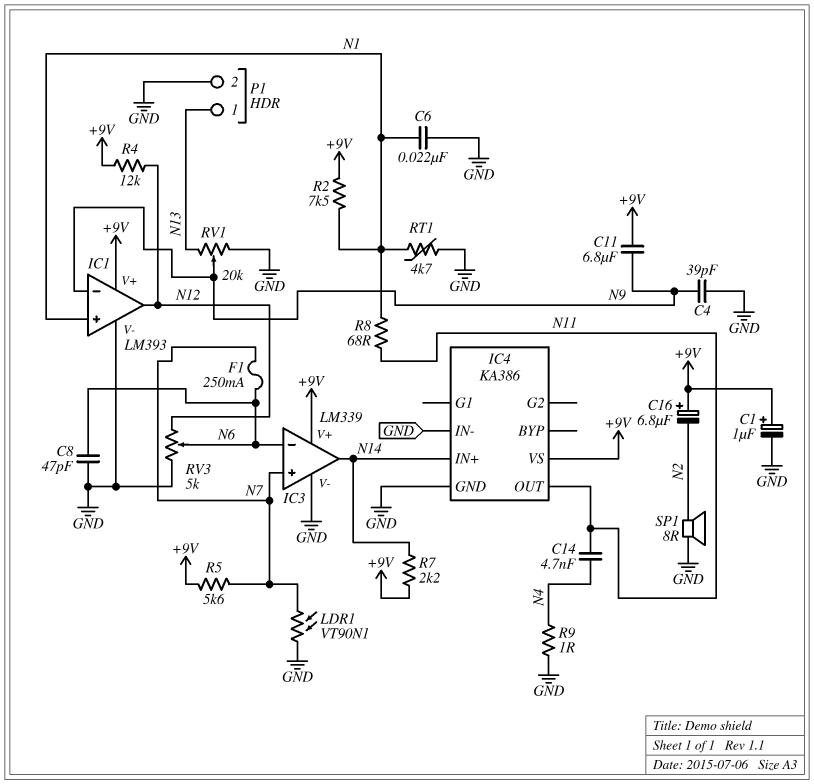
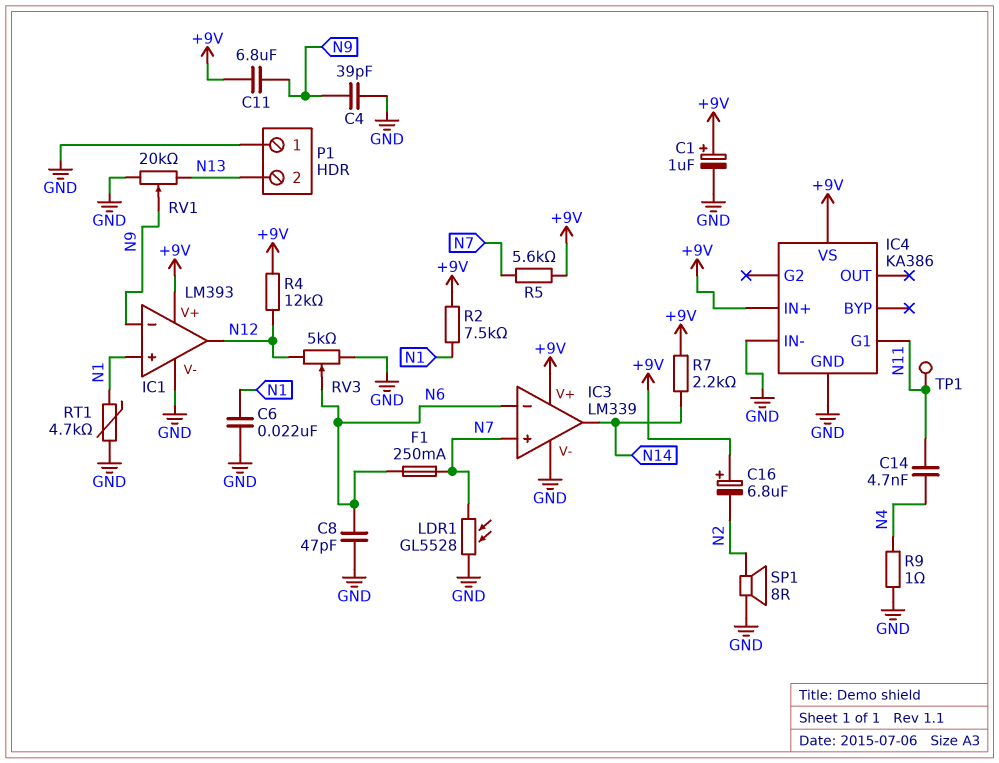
IC4 pin G1: none -> N11
IC4 pin IN+: N14 -> +9V
IC4 pin OUT: N11 -> none
LDR1: VT90N1 (GND, N7) -> GL5528 (GND, N7)
P1 pin 1: N13 -> GND
P1 pin 2: GND -> N13
R8: 68 (N1, N11) -> none
TP1: none -> test point (N11)

